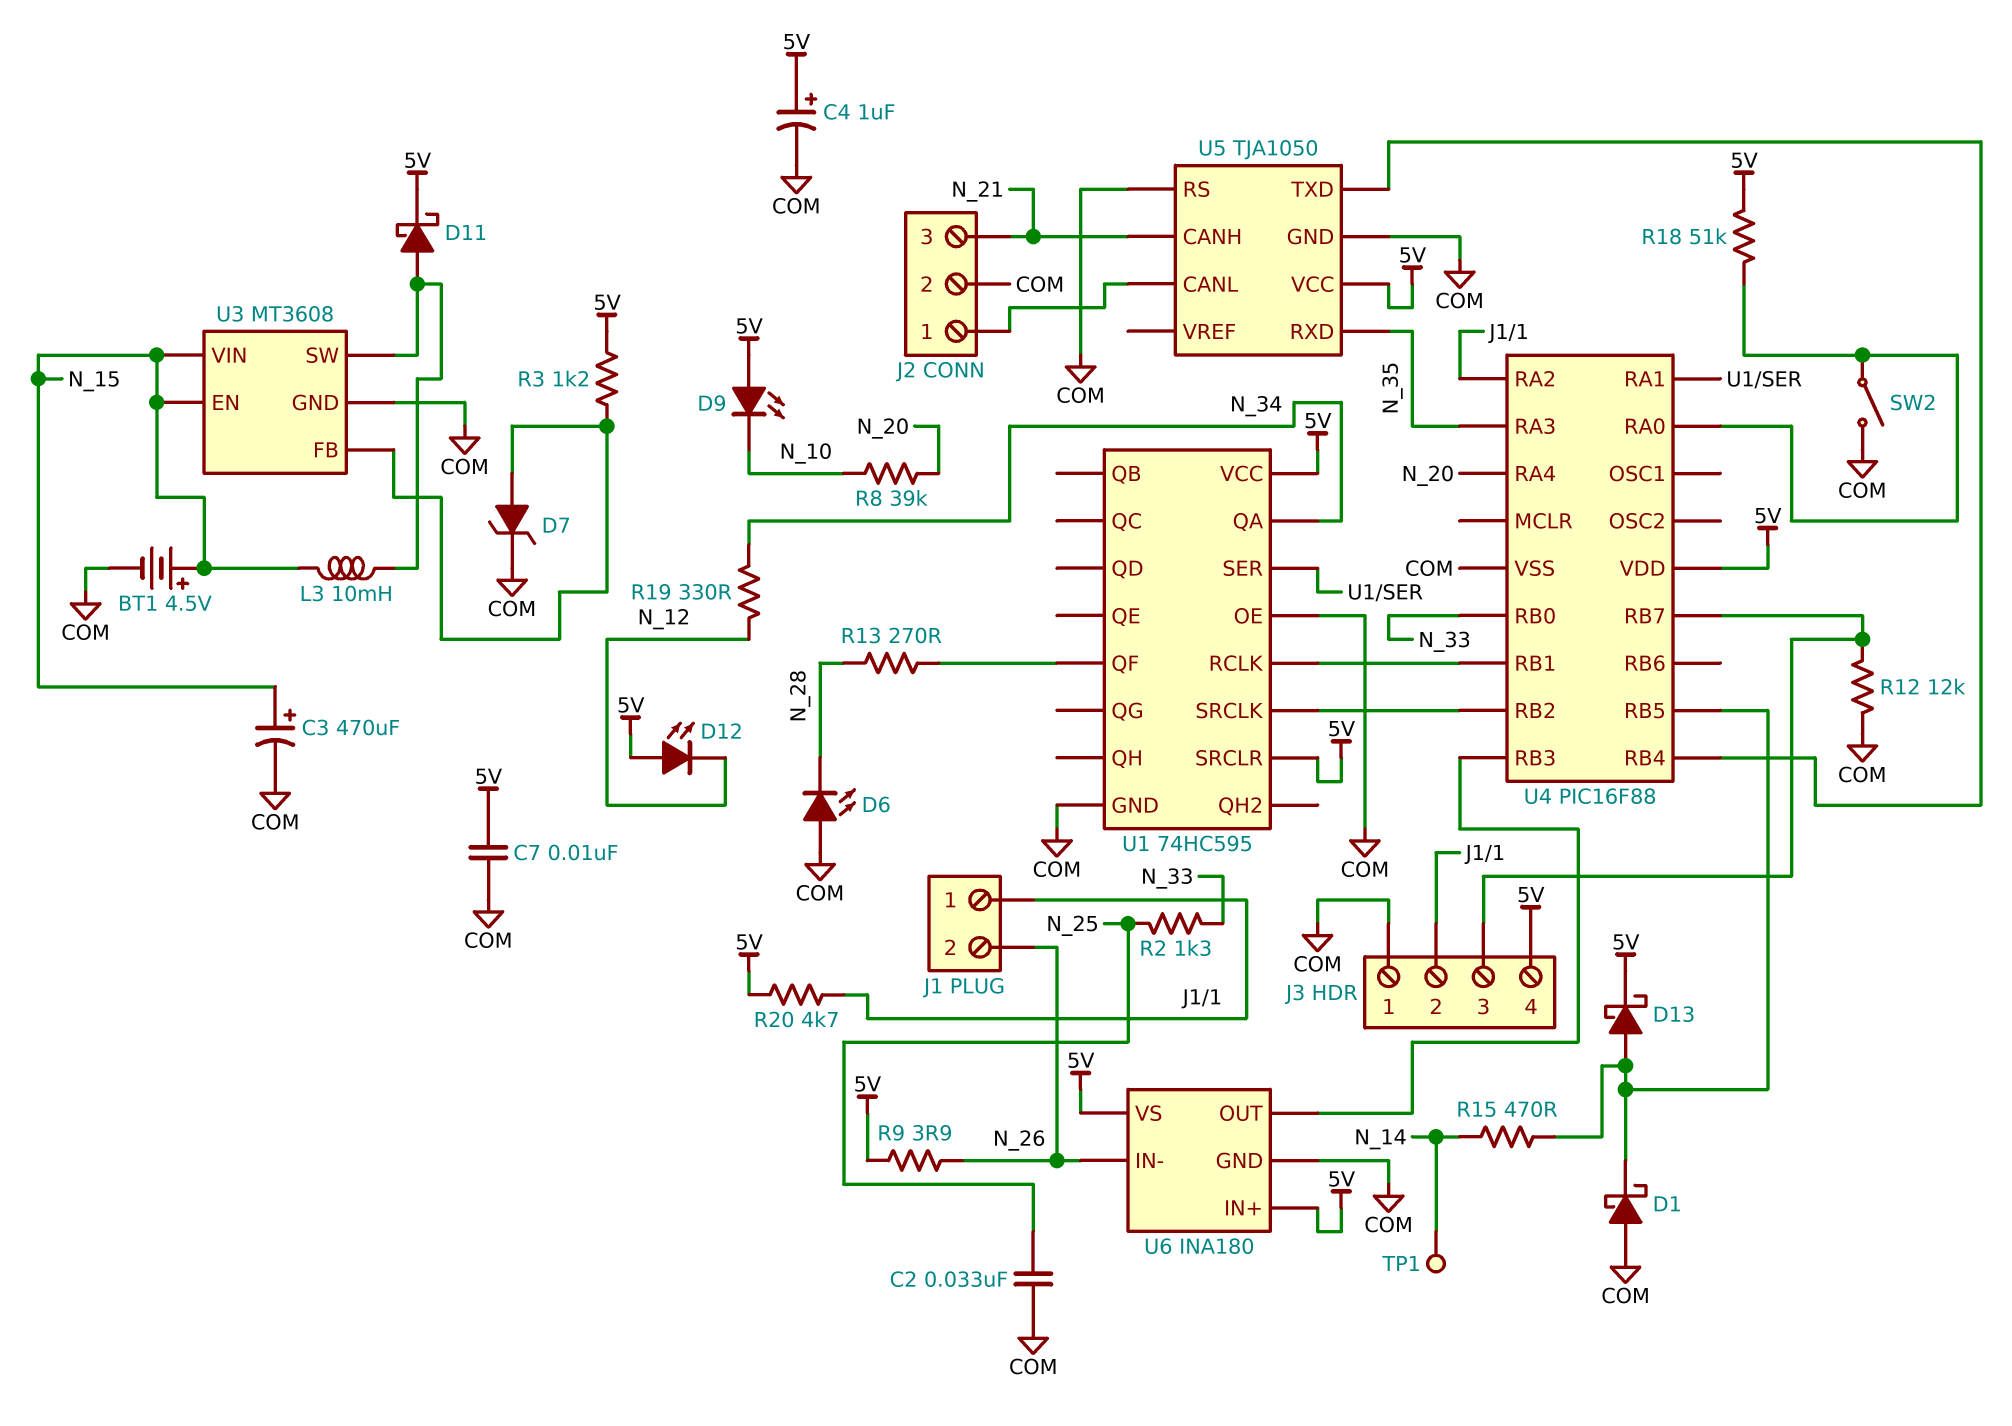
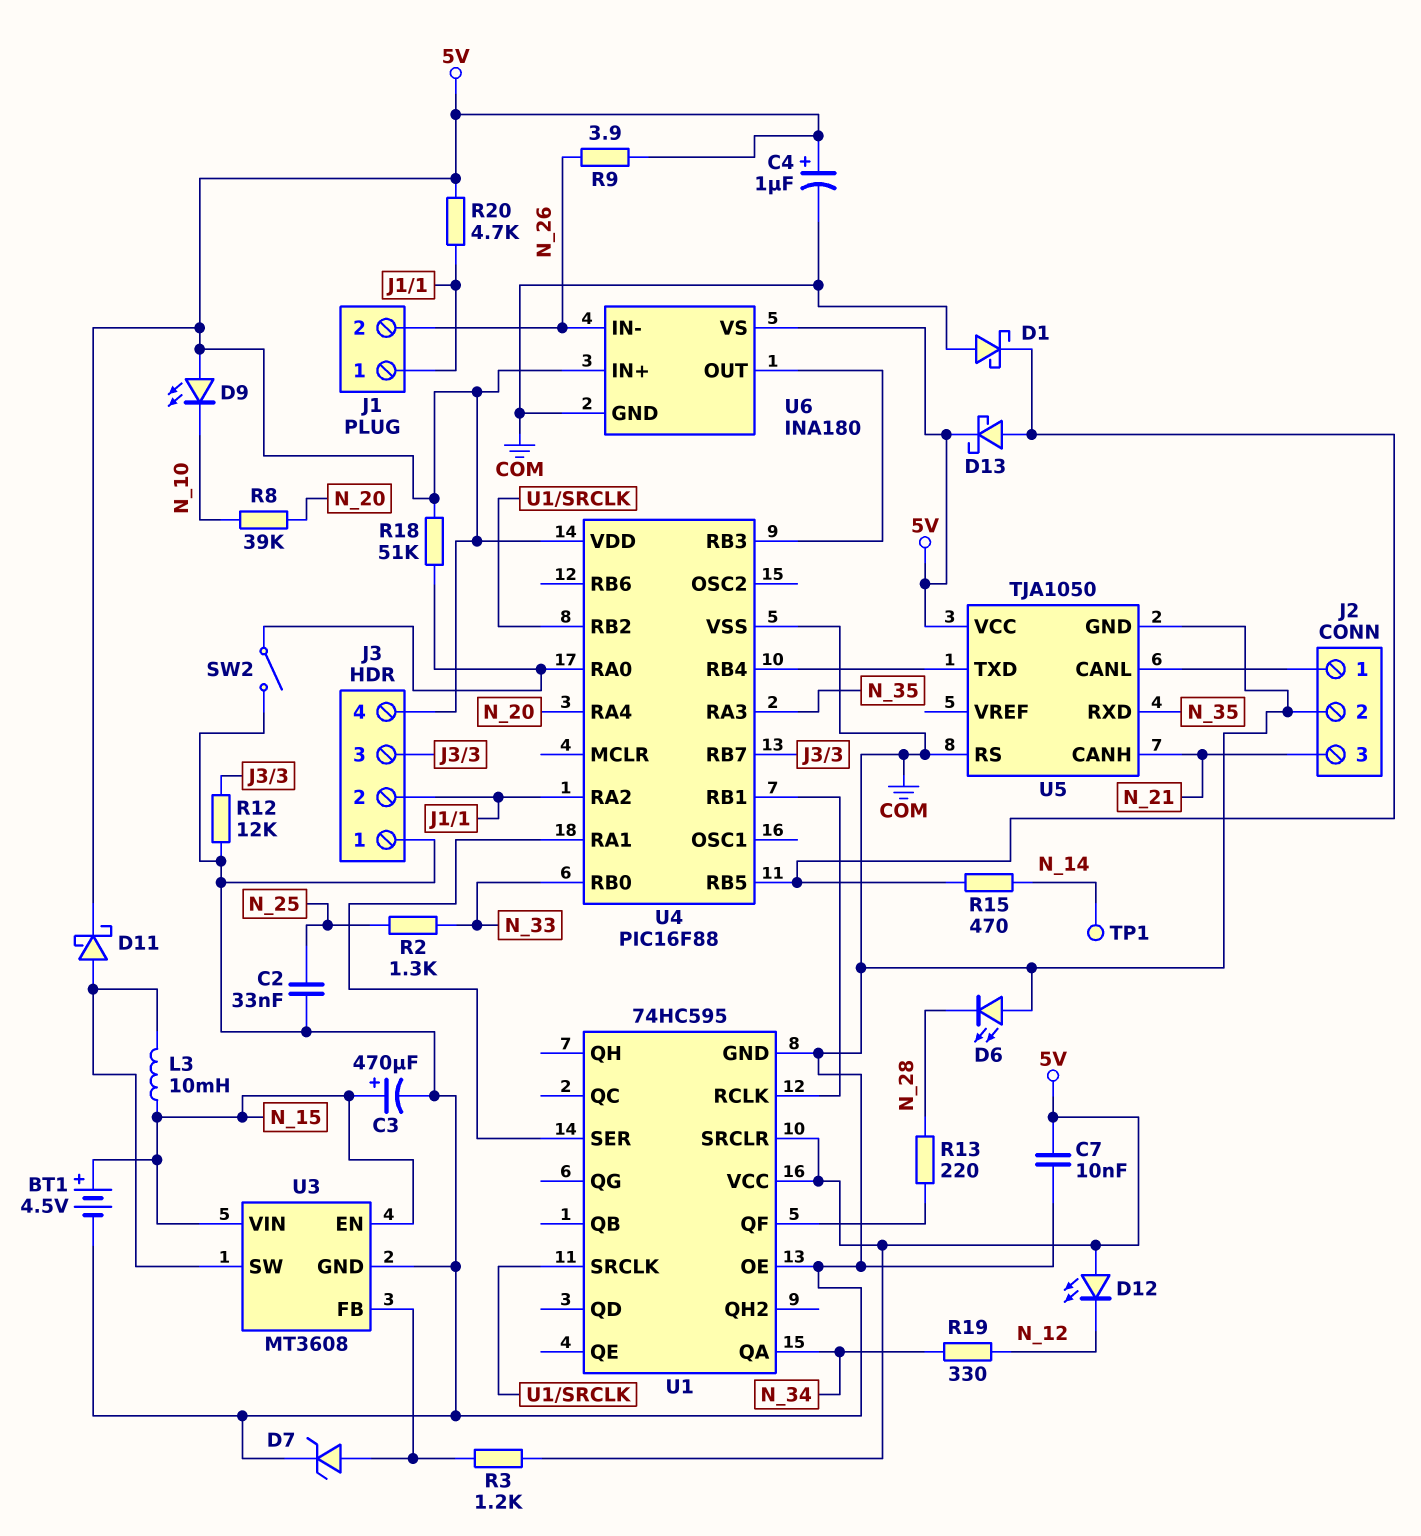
R13: 270 (N_28, U1/QF) -> 220 (N_28, U1/QF)

